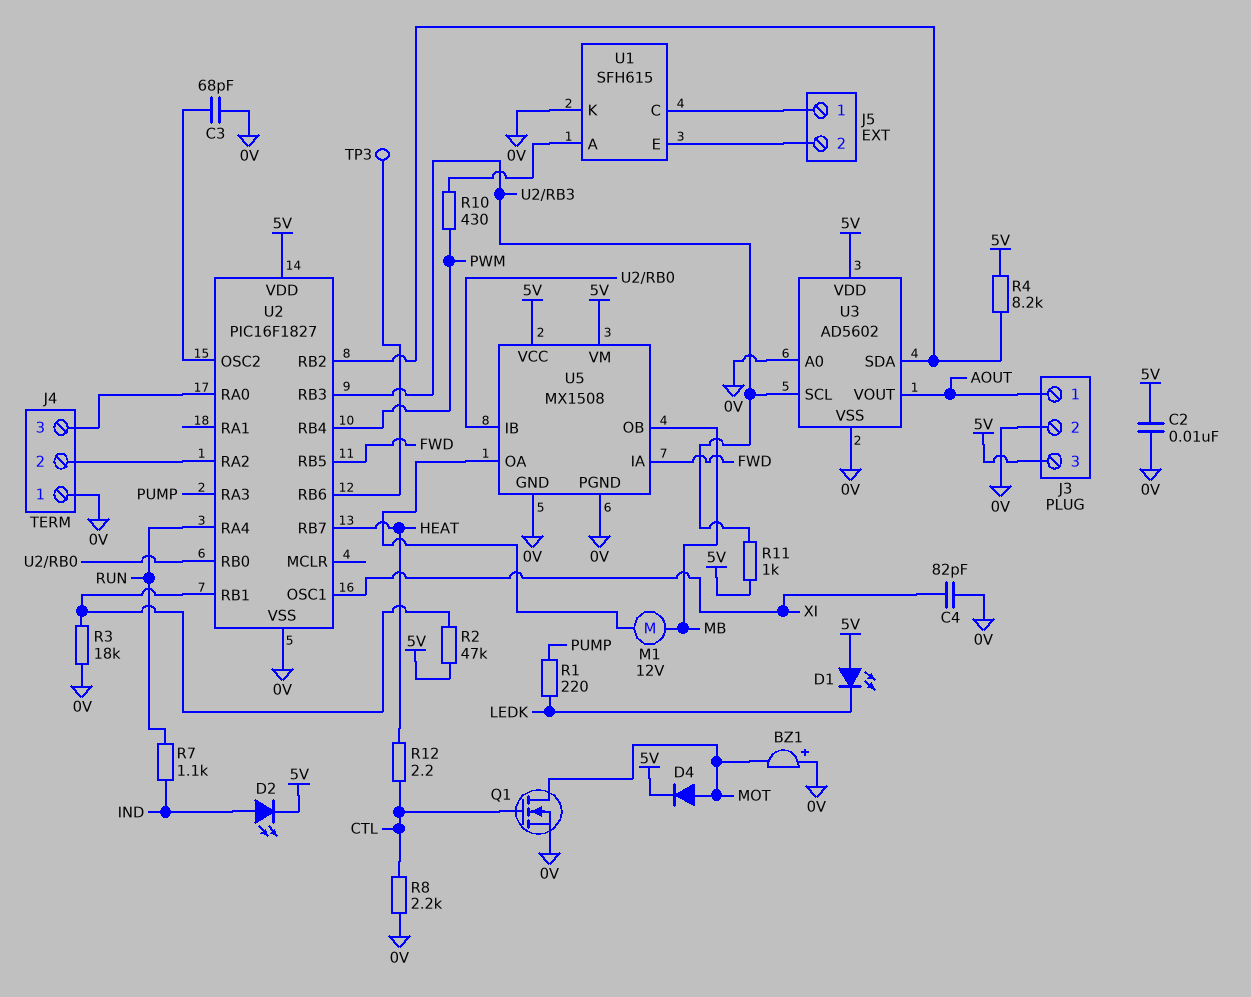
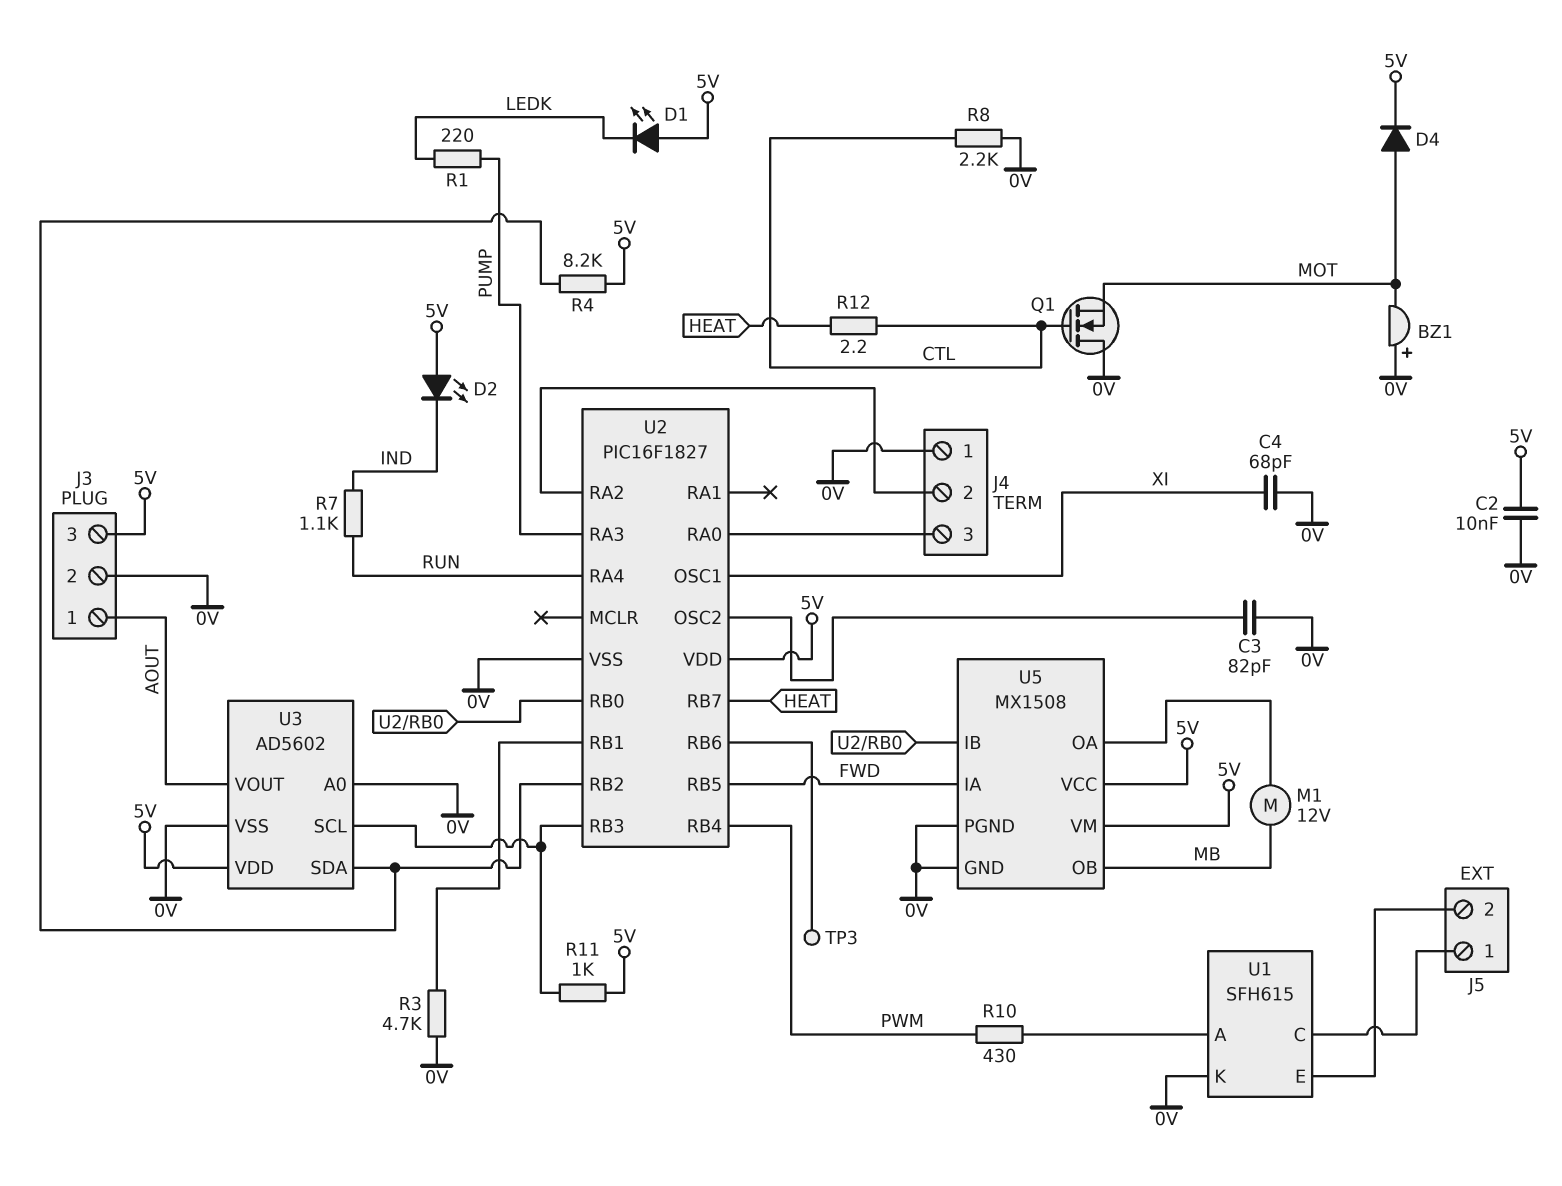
C3: 68pF (0V, U2/OSC2) -> 82pF (0V, U2/OSC2)
C4: 82pF (0V, XI) -> 68pF (0V, XI)
D2: LED (A IND, K 5V) -> LED (A 5V, K IND)
Q1: NMOS (G CTL, D MOT, S 0V) -> NMOS (G CTL, D 0V, S MOT)
R2: 47k (5V, U2/RB1) -> none
R3: 18k (0V, U2/RB1) -> 4.7k (0V, U2/RB1)

